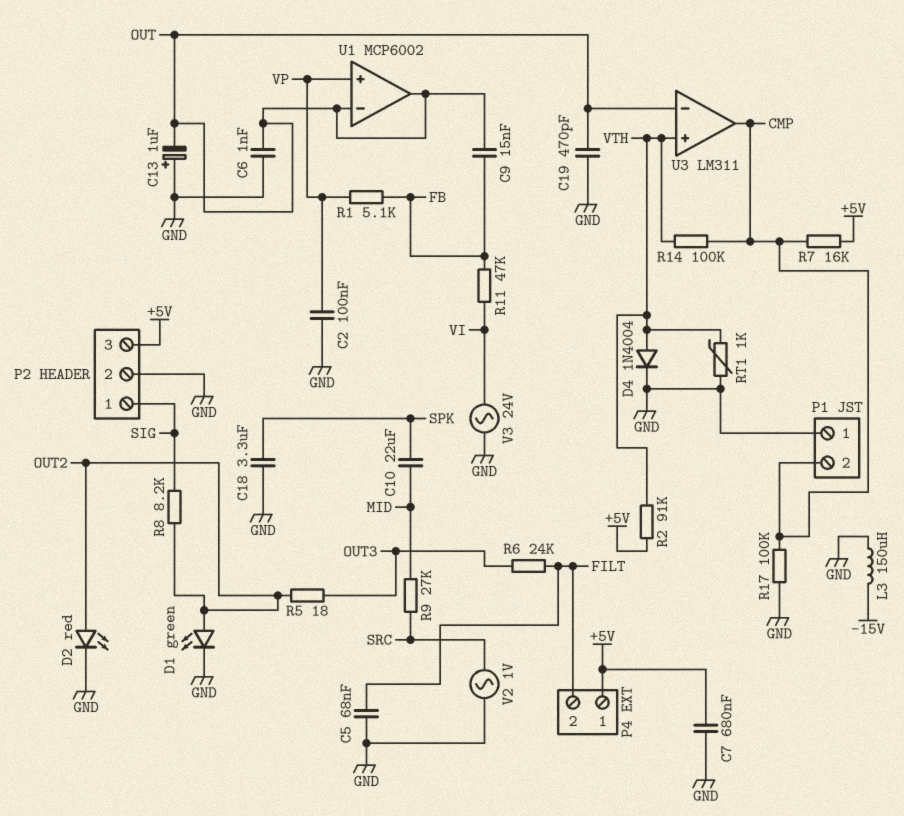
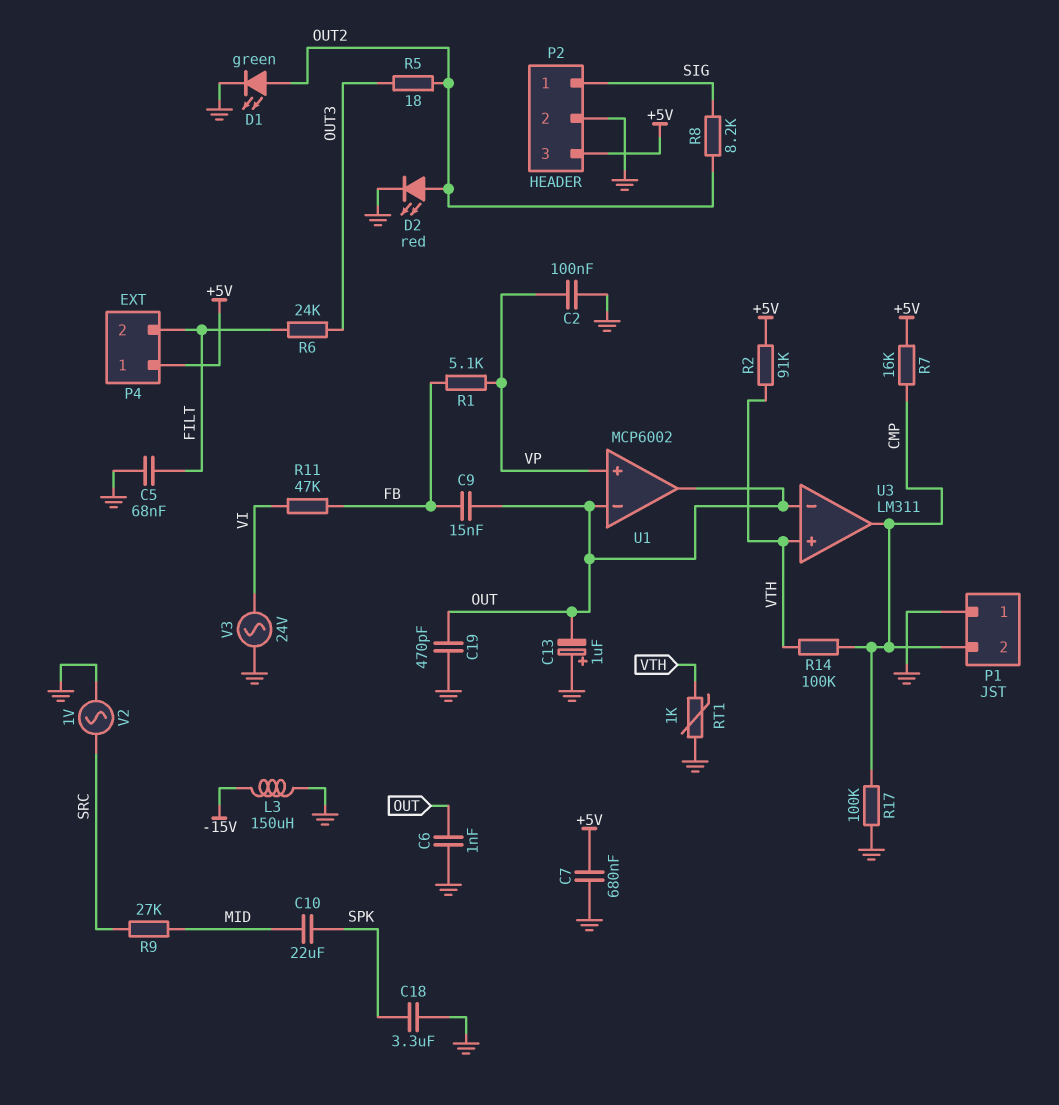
D4: diode 1N4004 (A VTH, K GND) -> none

